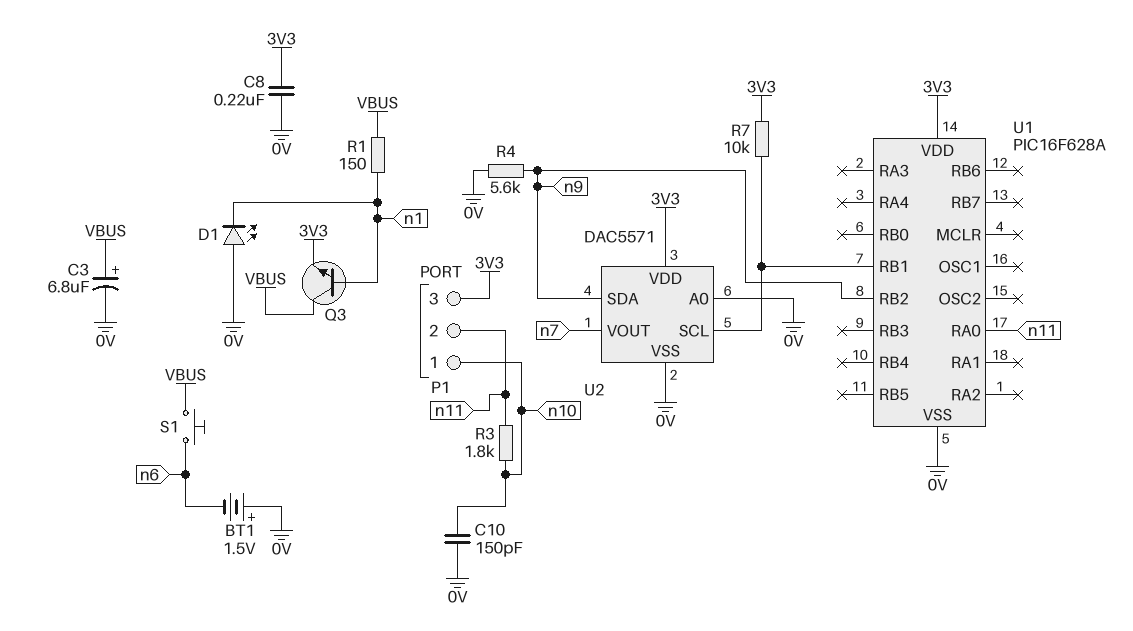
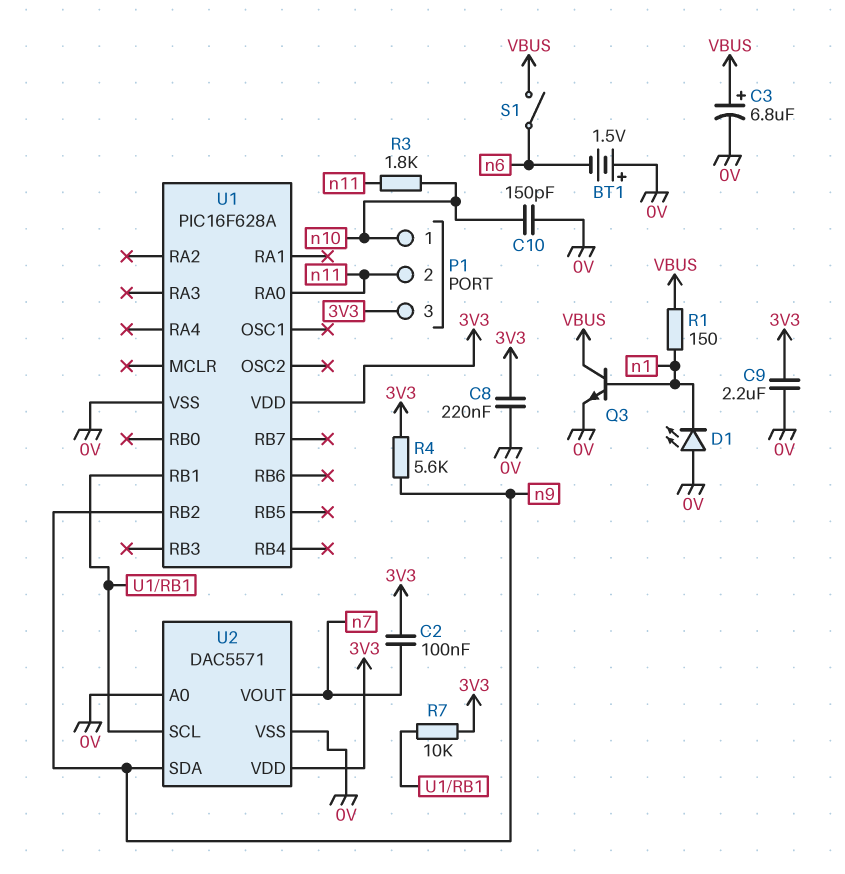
C2: none -> 100nF (3V3, n7)
C9: none -> 2.2uF (0V, 3V3)
Q3: NPN (B n1, C VBUS, E 3V3) -> NPN (B n1, C VBUS, E 0V)
R4: 5.6k (0V, n9) -> 5.6k (3V3, n9)
S1: button (VBUS, n6) -> switch (VBUS, n6)

